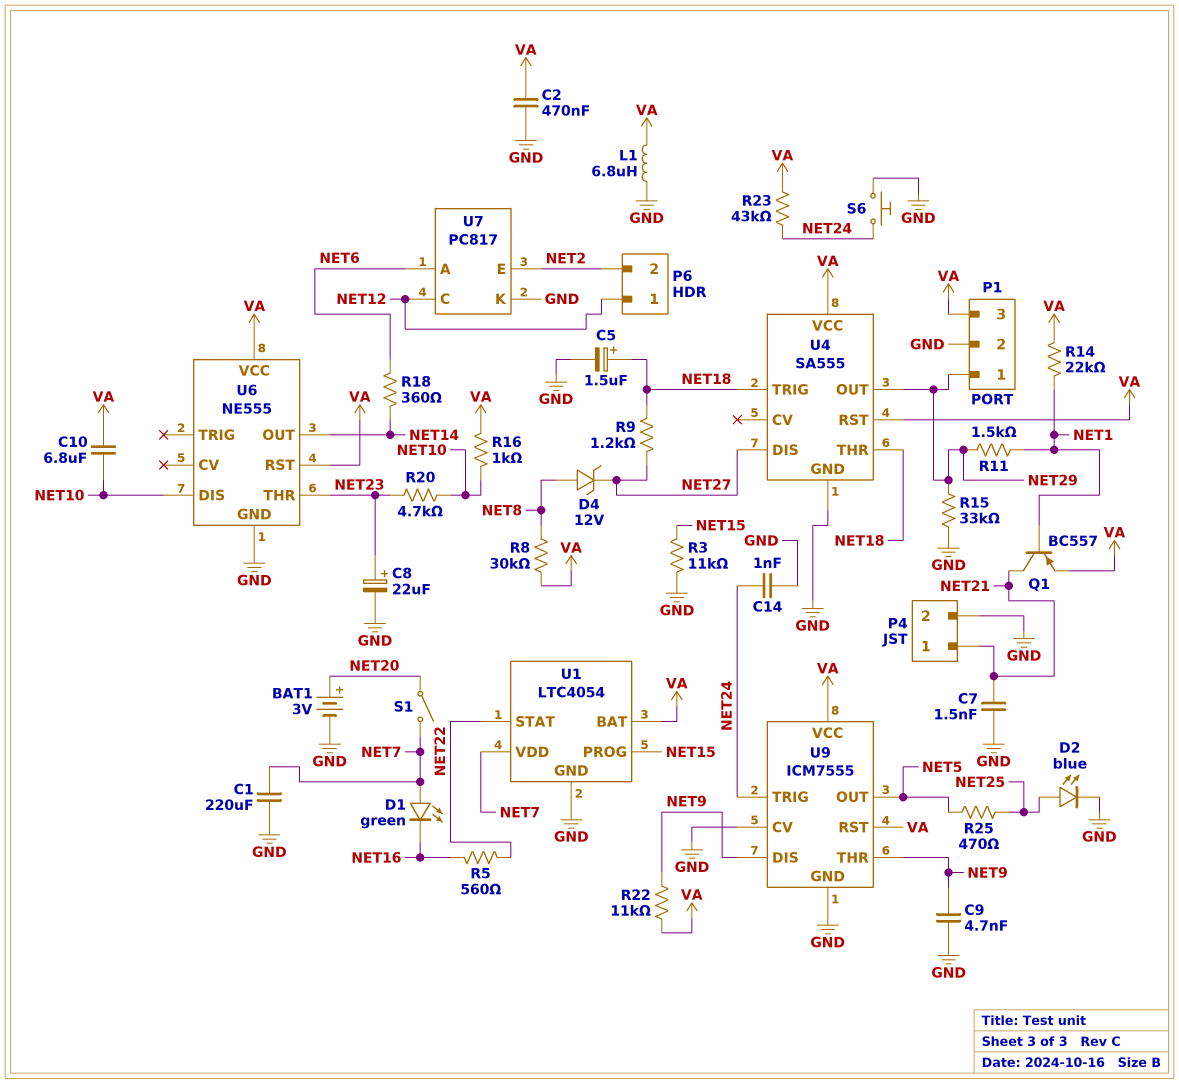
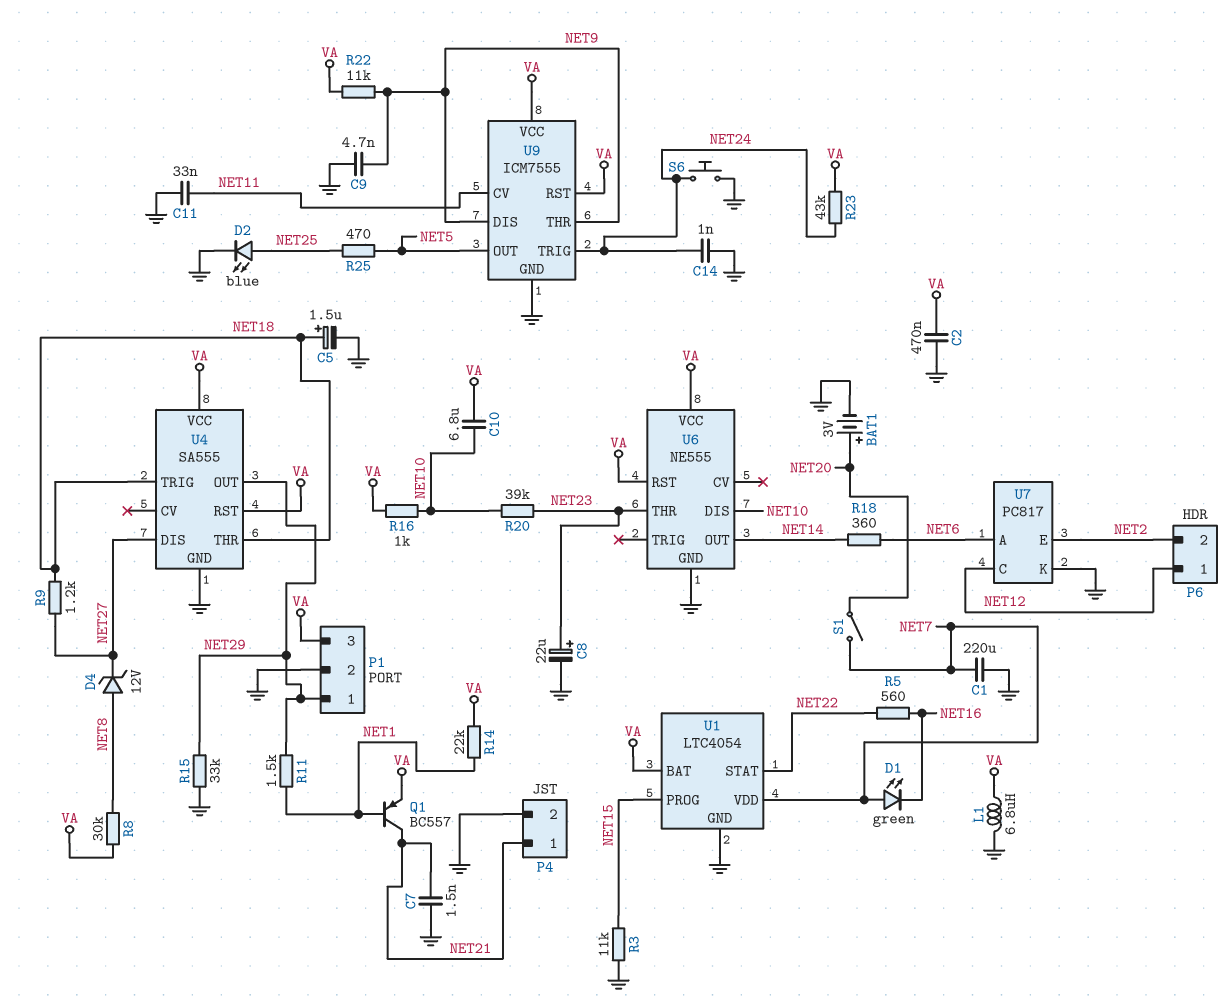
C11: none -> 33nF (GND, NET11)
R20: 4.7k (NET10, NET23) -> 39k (NET10, NET23)
U9 pin CV: GND -> NET11

